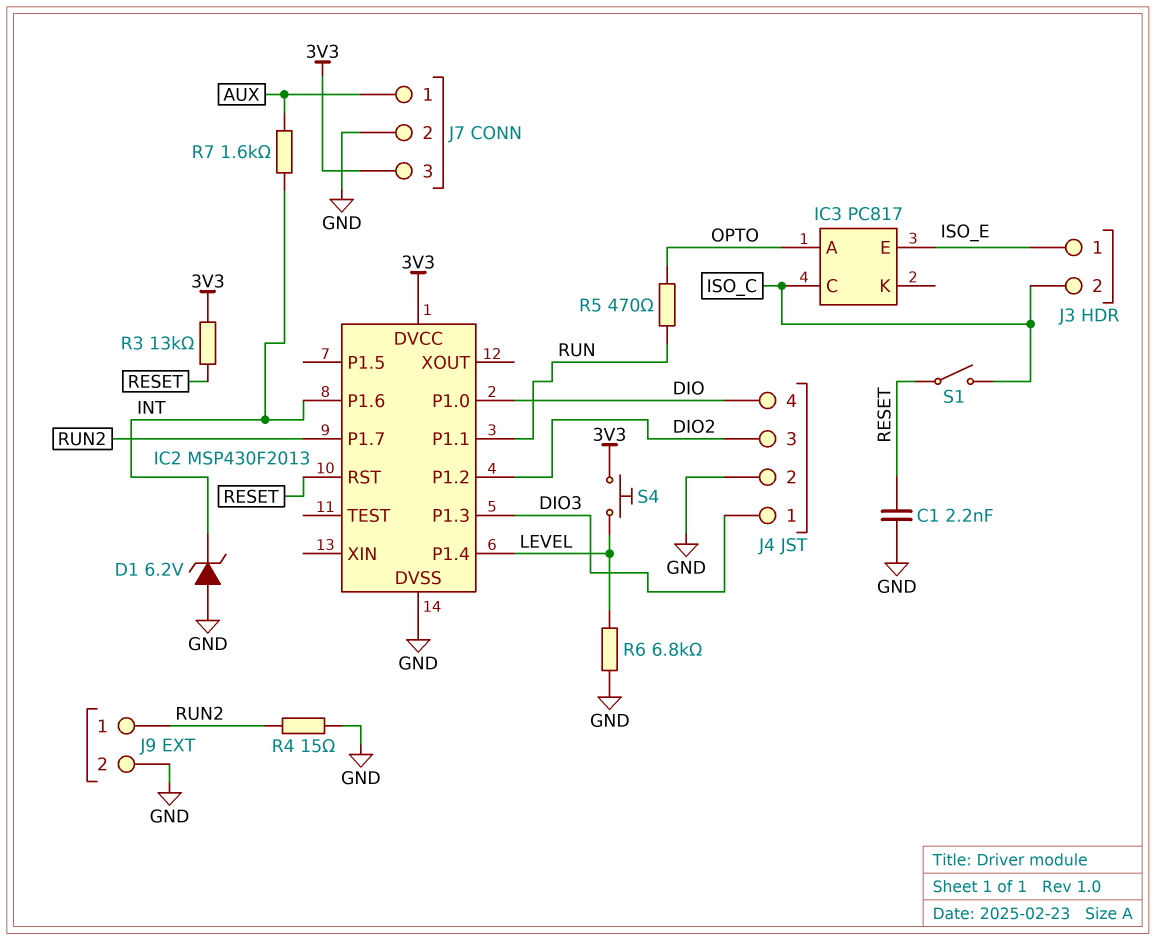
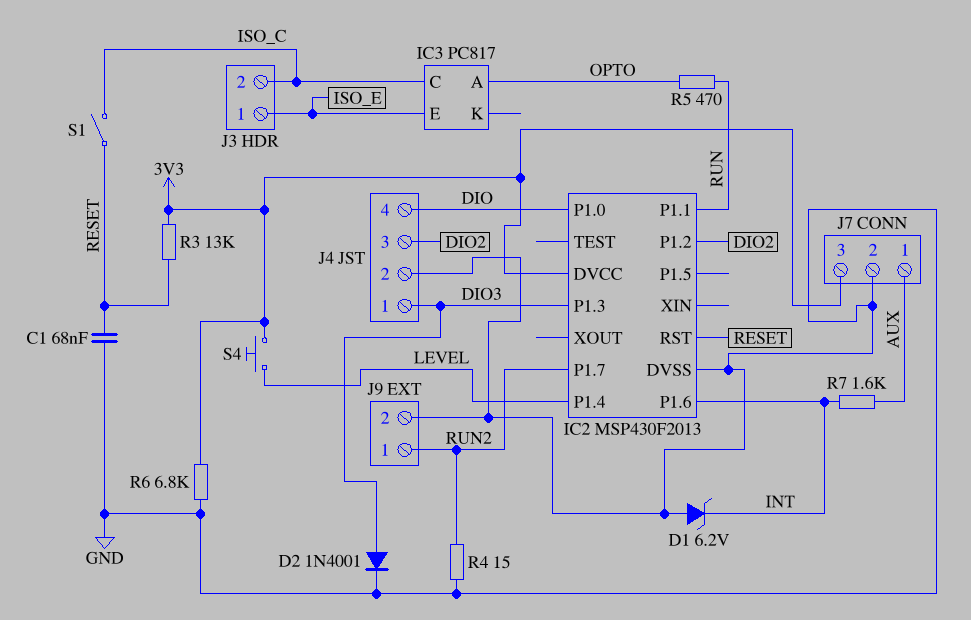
C1: 2.2nF (GND, RESET) -> 68nF (GND, RESET)
D2: none -> diode 1N4001 (A DIO3, K GND)
R6: 6.8k (GND, LEVEL) -> 6.8k (3V3, GND)

